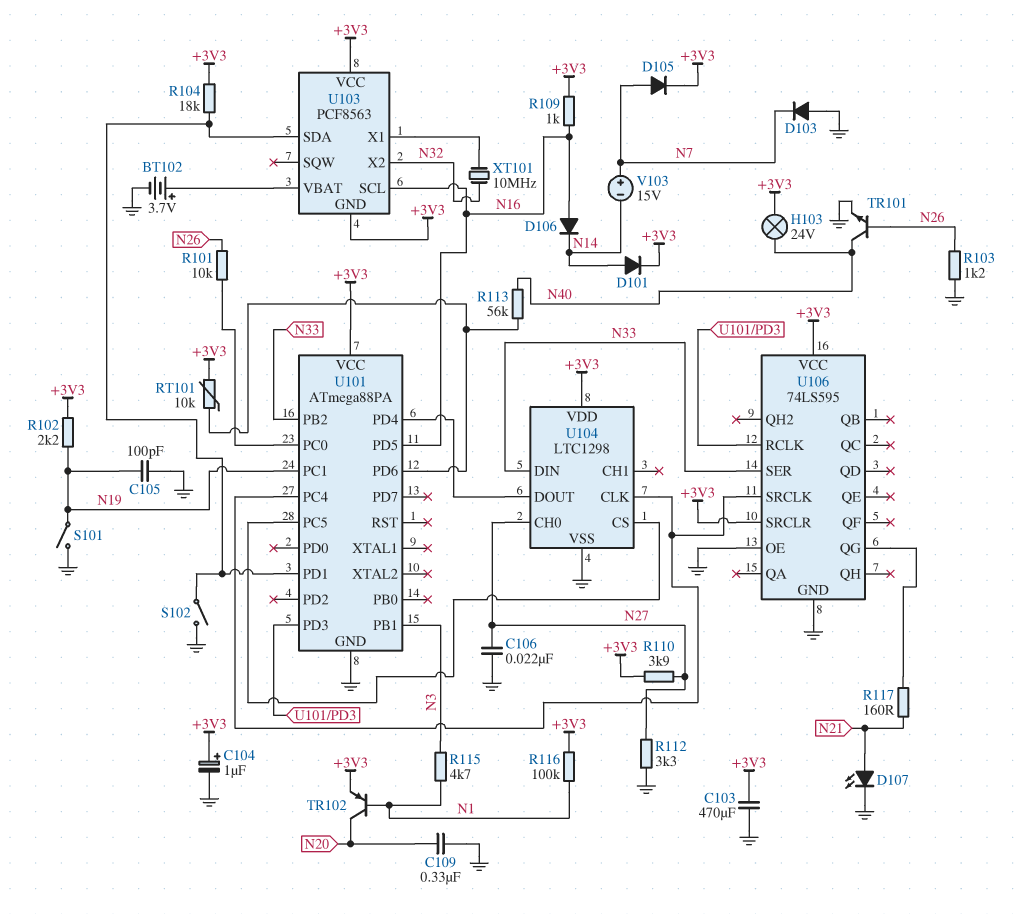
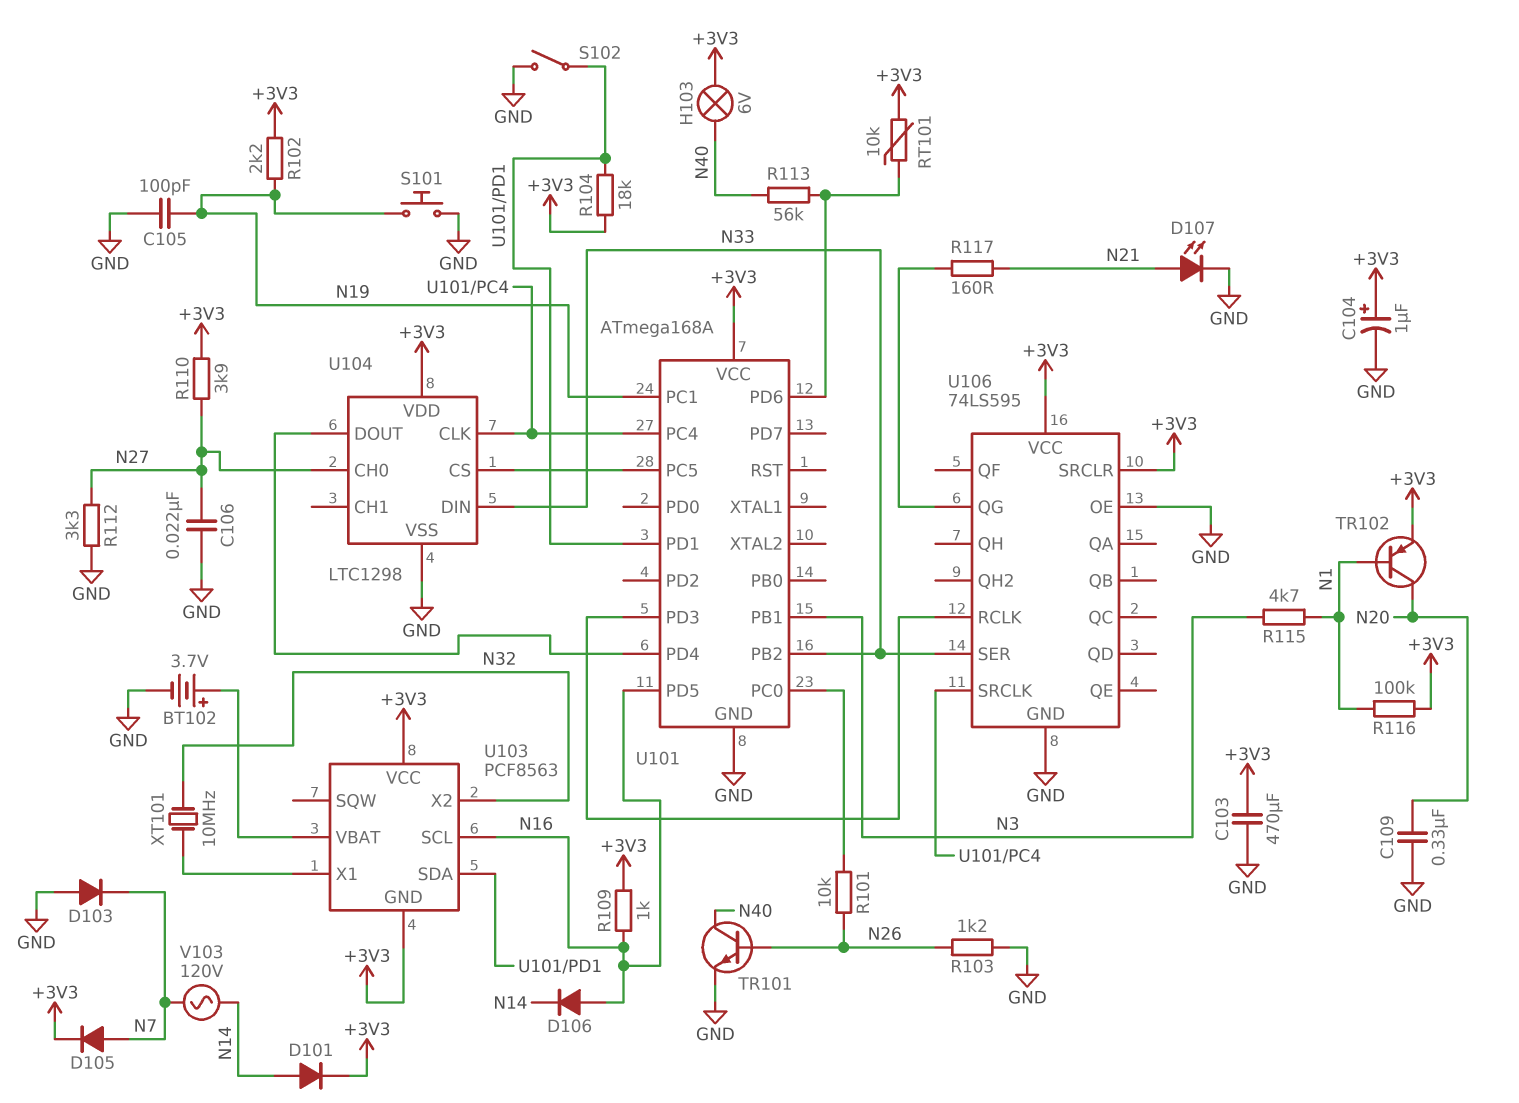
H103: lamp 24V (+3V3, N40) -> lamp 6V (+3V3, N40)
S101: switch (GND, N19) -> button (GND, N19)
U101: ATmega88PA -> ATmega168A
V103: 15V (plus N7, minus N14) -> AC 120V (N7, N14)

